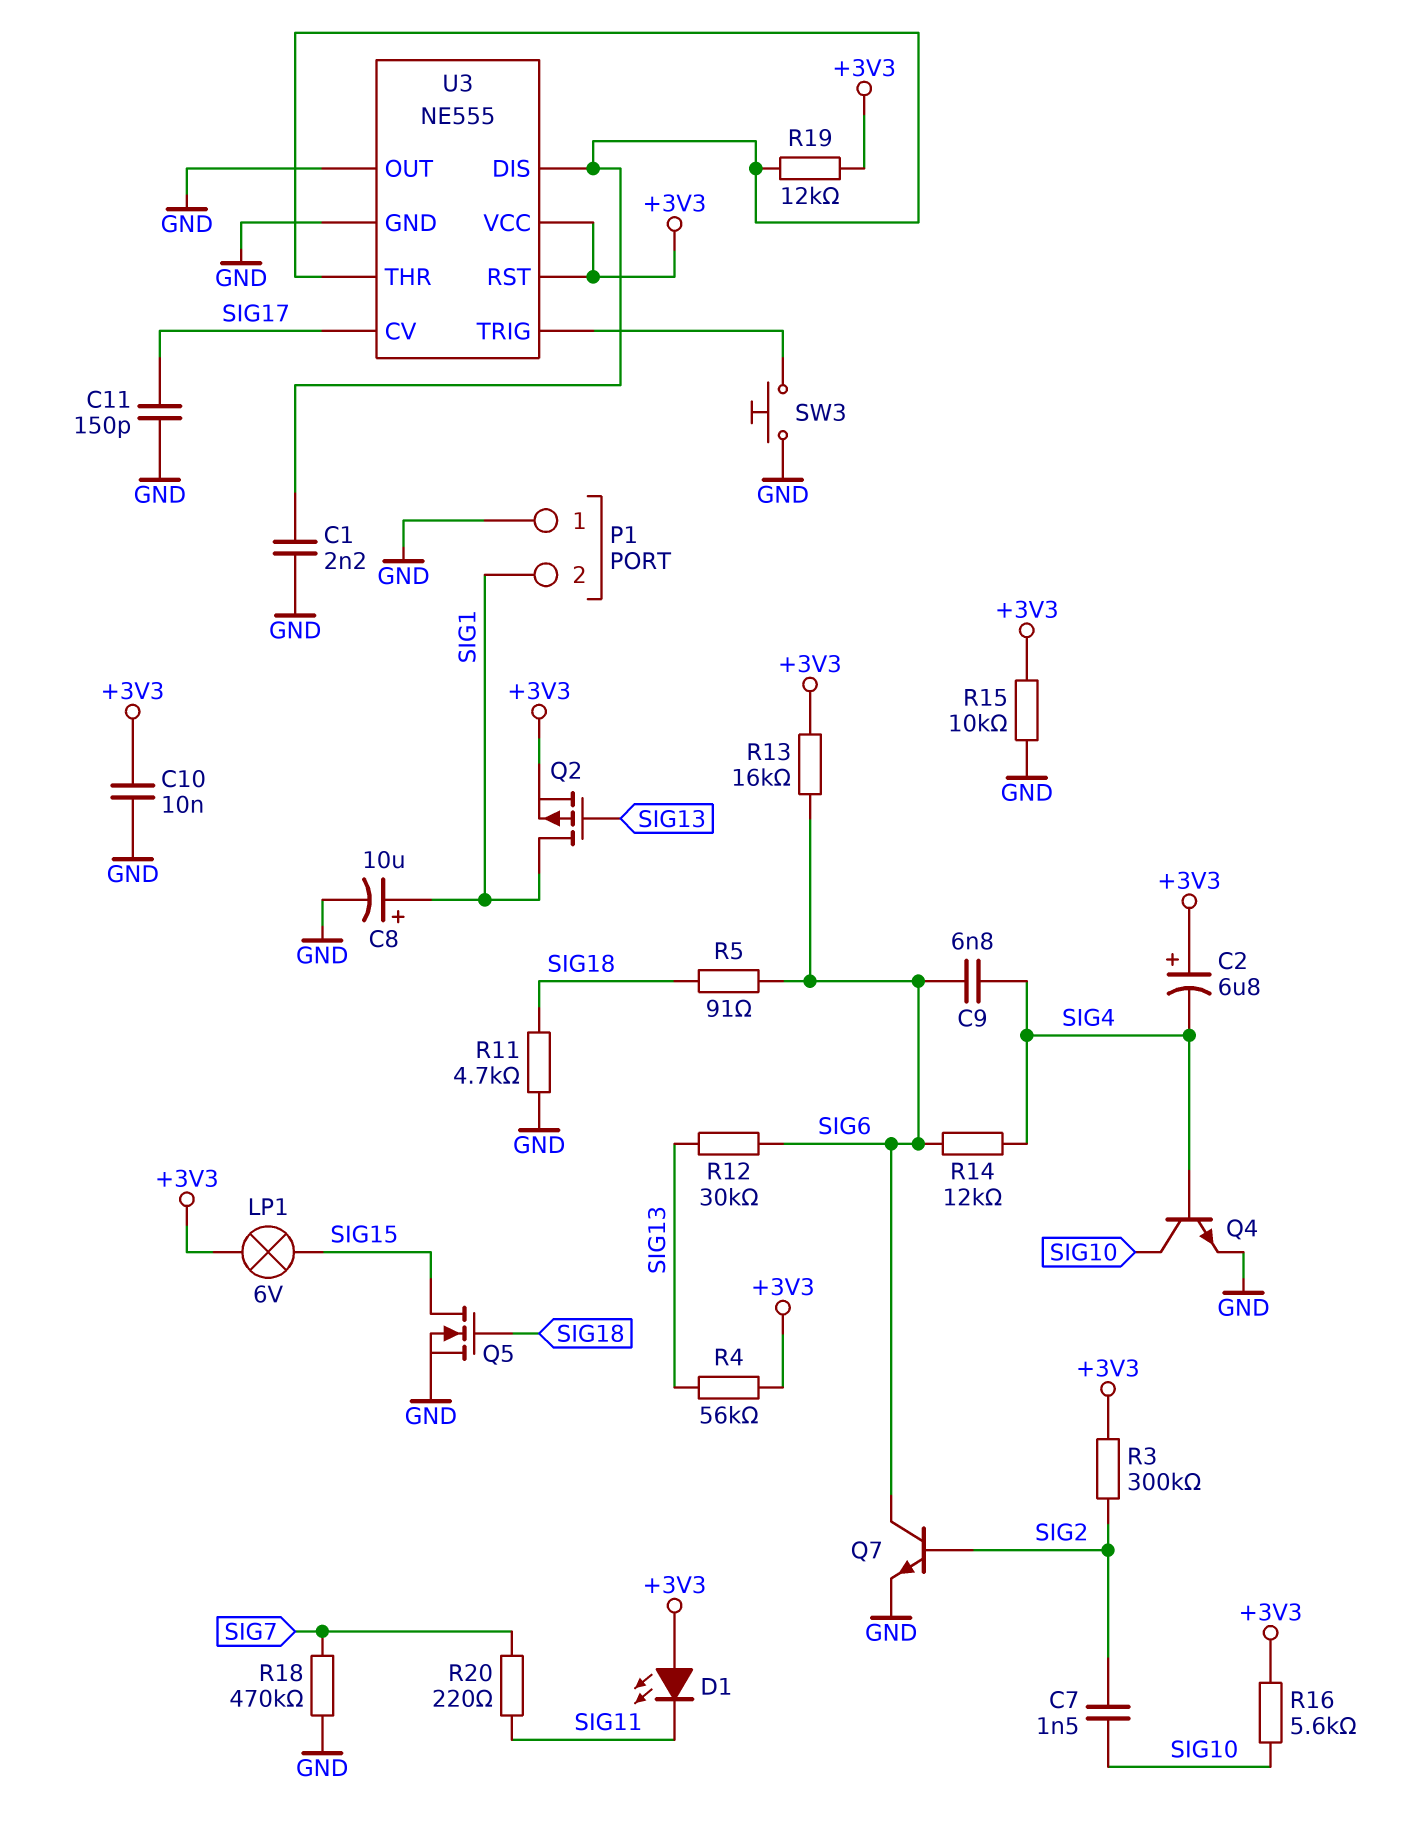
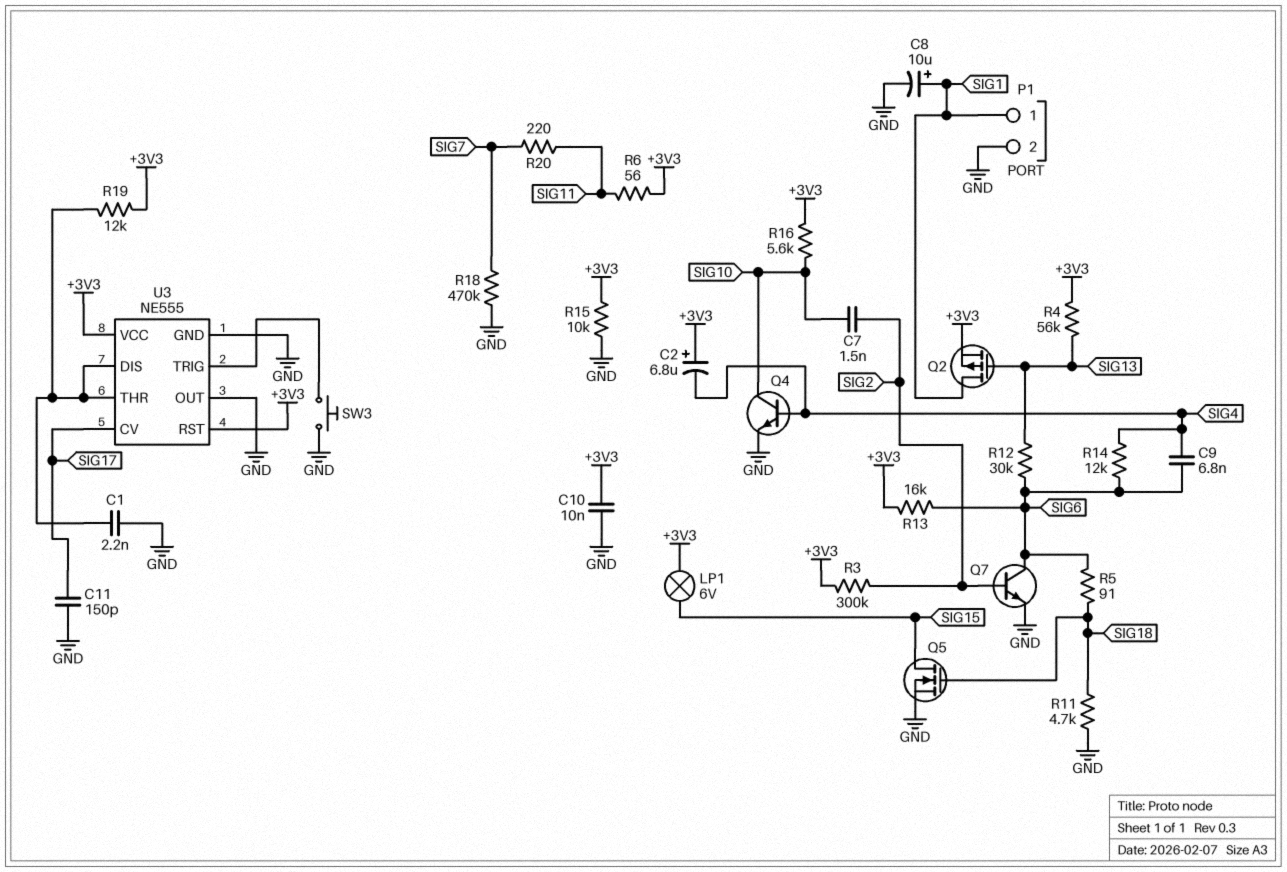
D1: LED (A +3V3, K SIG11) -> none
P1 pin 1: GND -> SIG1
P1 pin 2: SIG1 -> GND
R6: none -> 56 (+3V3, SIG11)

